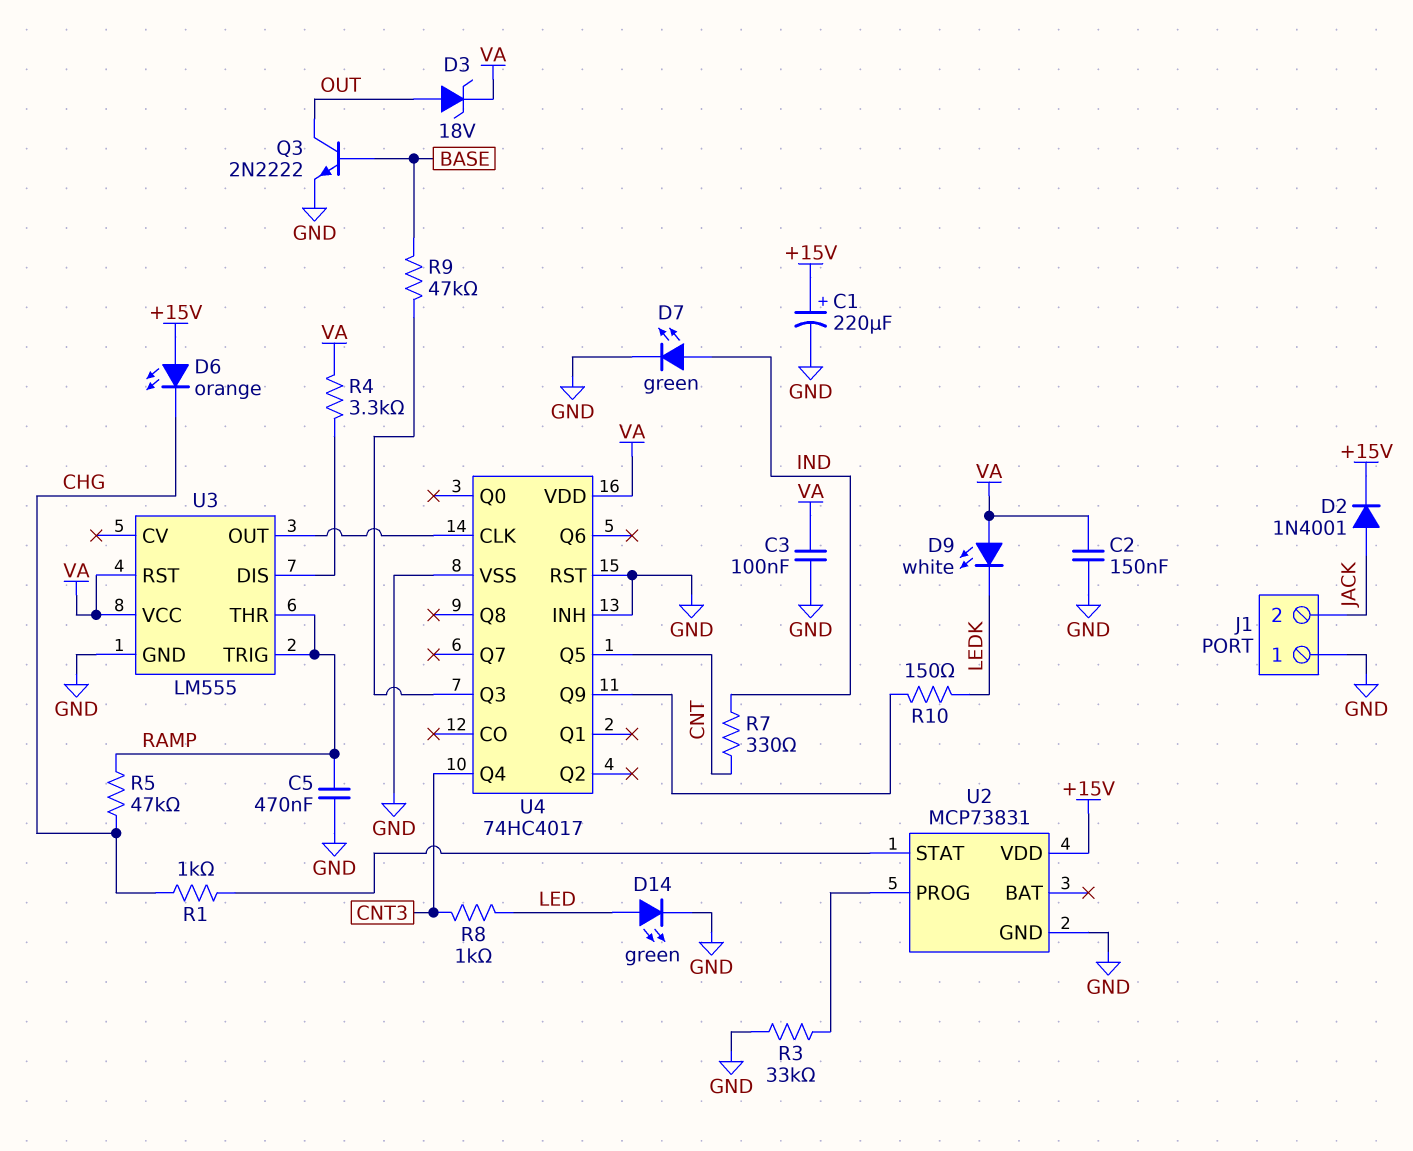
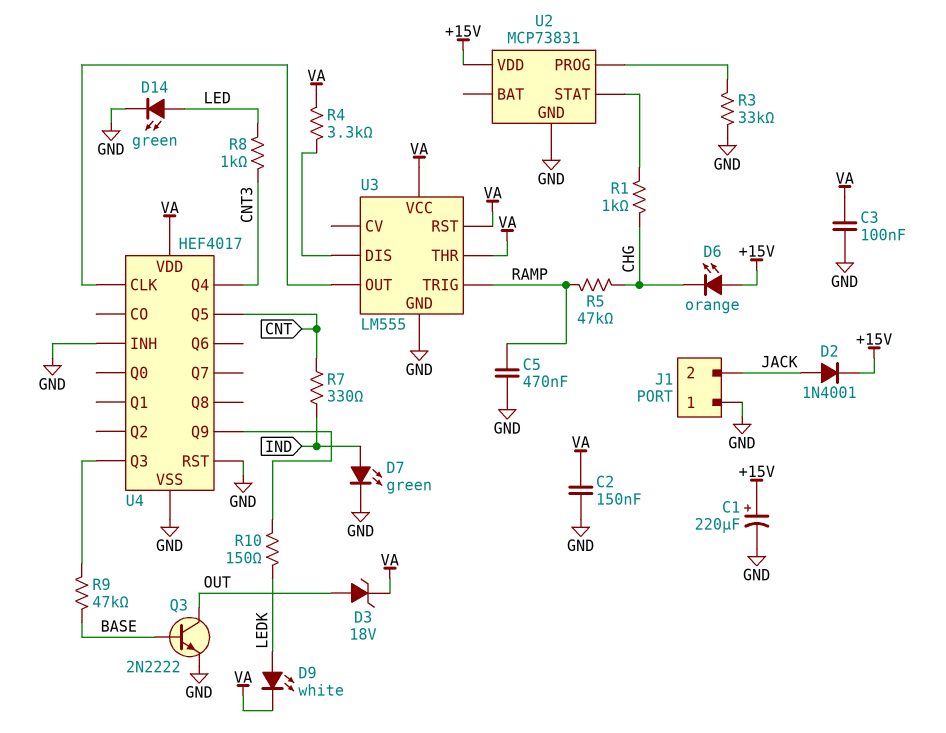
D9: LED white (A VA, K LEDK) -> LED white (A LEDK, K VA)
U3 pin THR: RAMP -> VA
U4: 74HC4017 -> HEF4017

